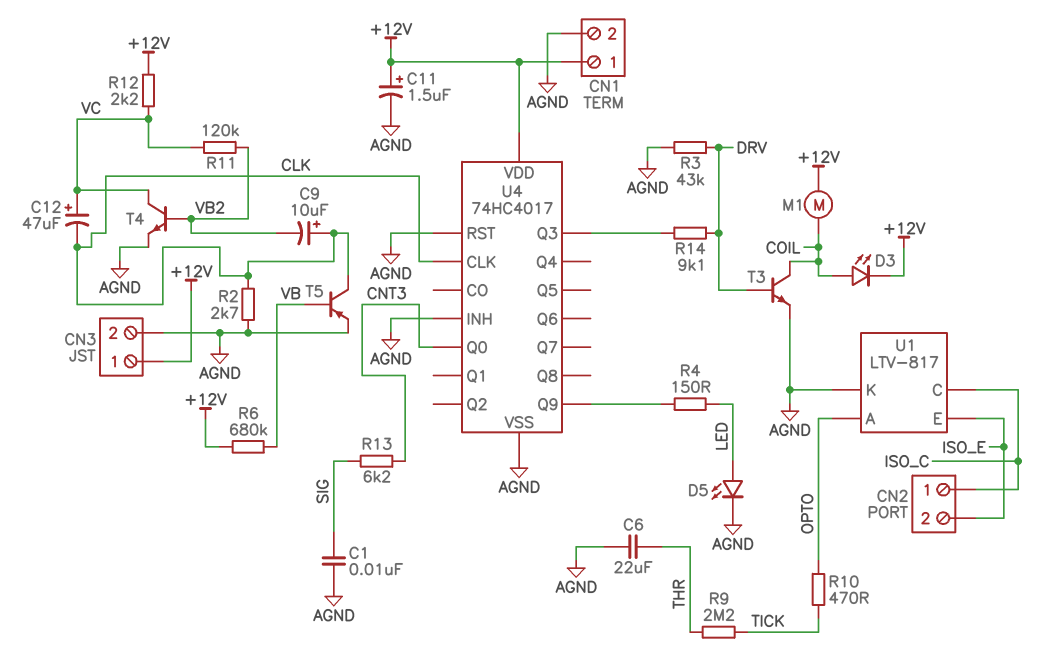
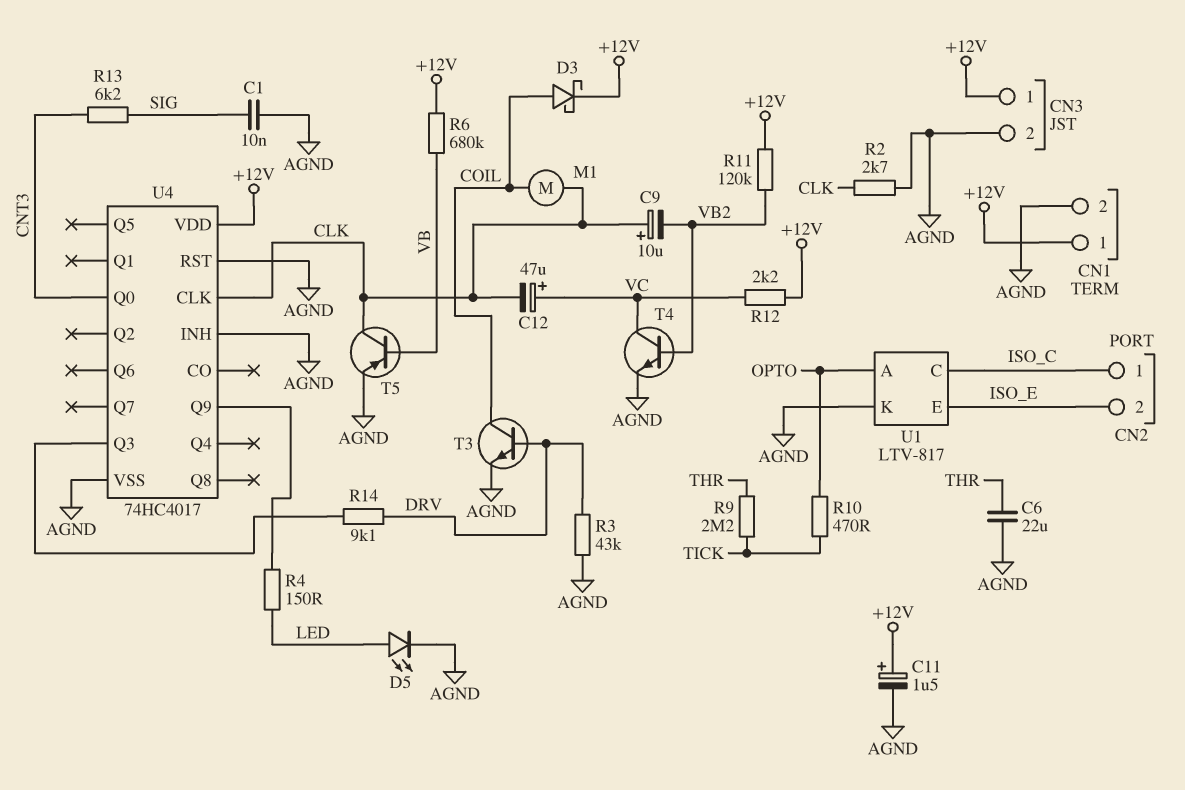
D3: LED (A COIL, K +12V) -> schottky (A COIL, K +12V)
M1: motor (+12V, COIL) -> motor (CLK, COIL)
R11: 120k (VB2, VC) -> 120k (+12V, VB2)

